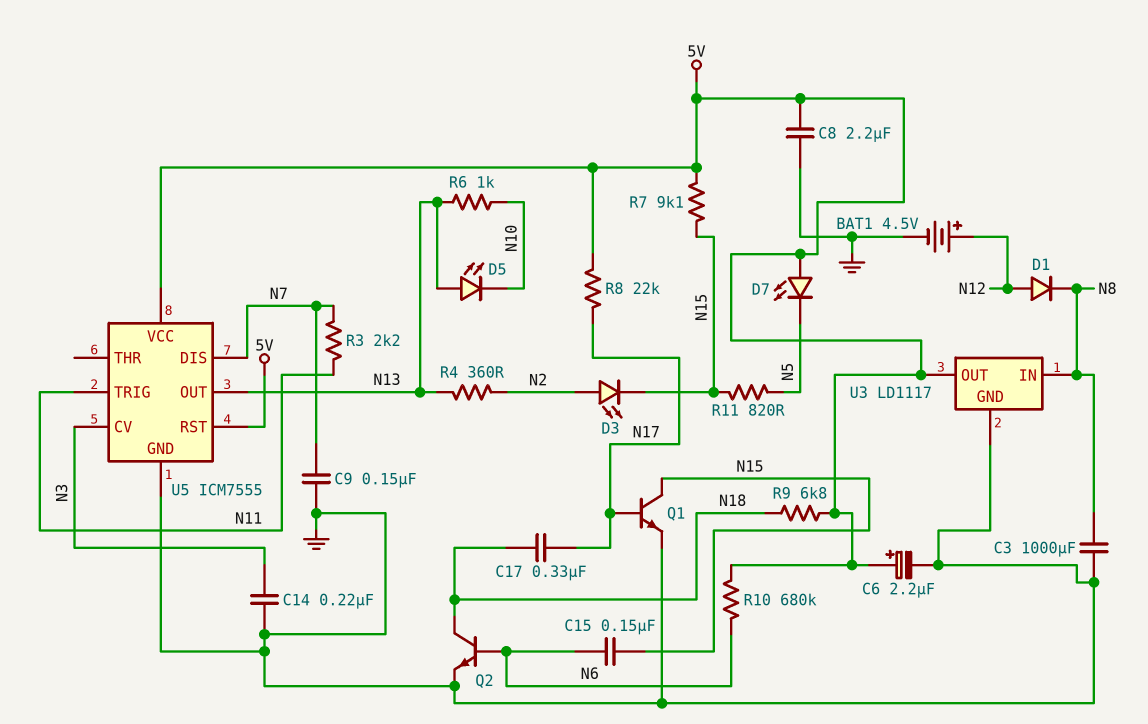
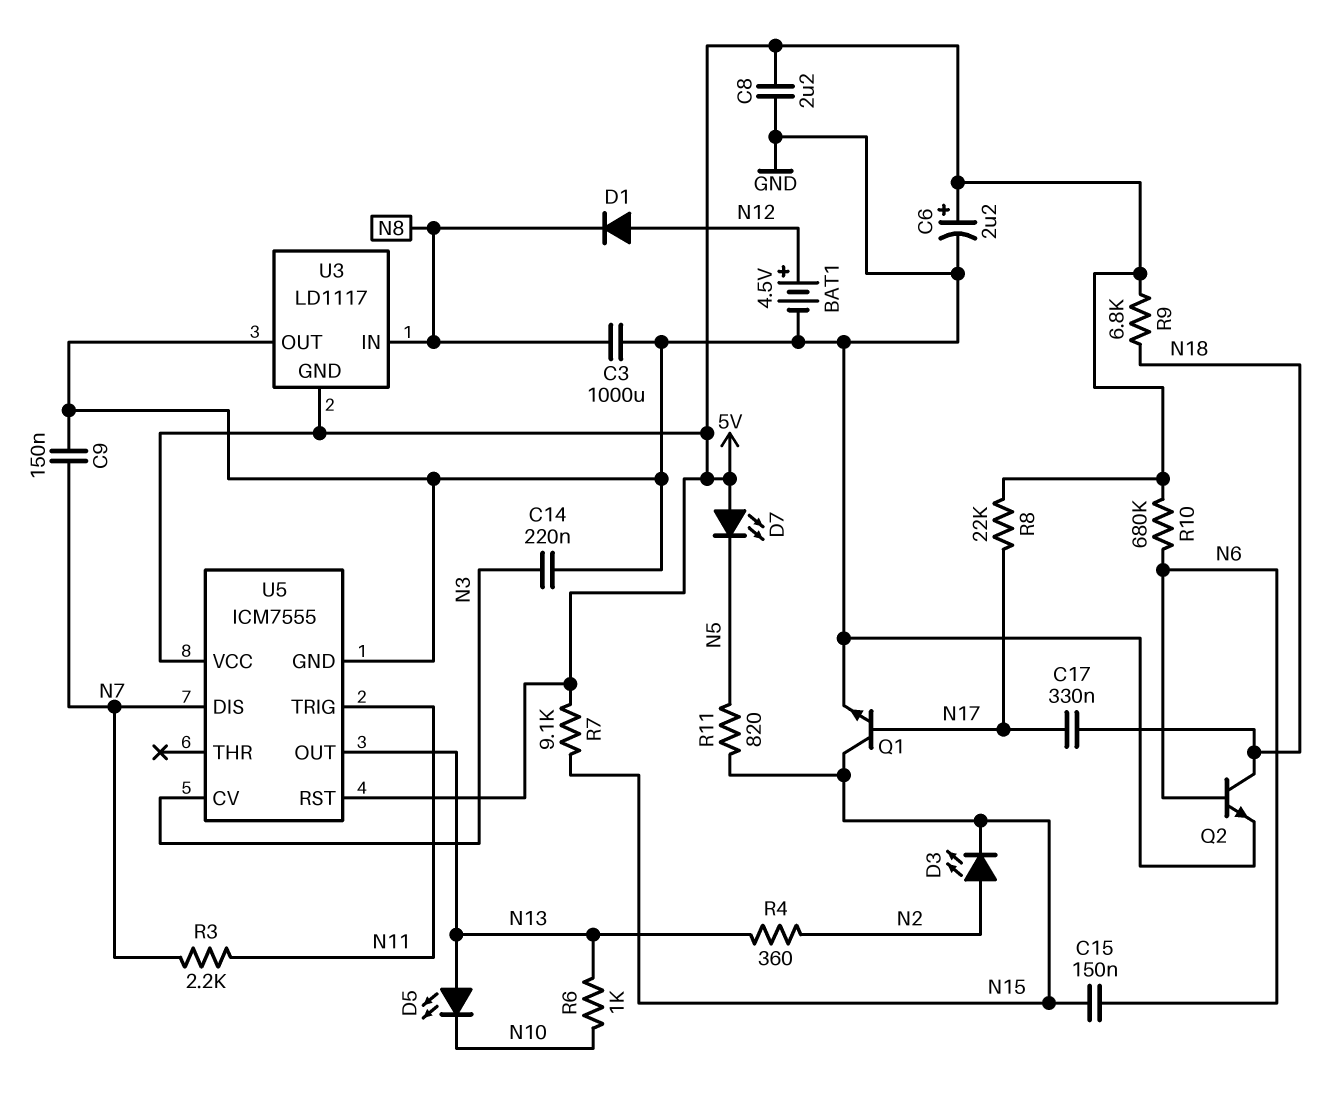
U3 pin GND: GND -> 5V
U3 pin OUT: 5V -> GND

